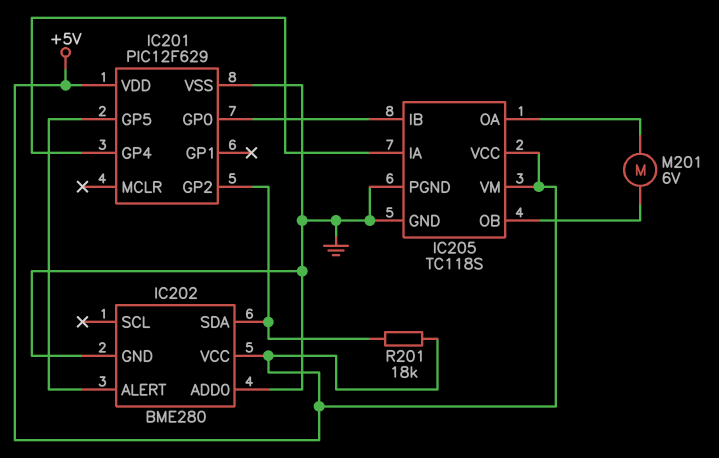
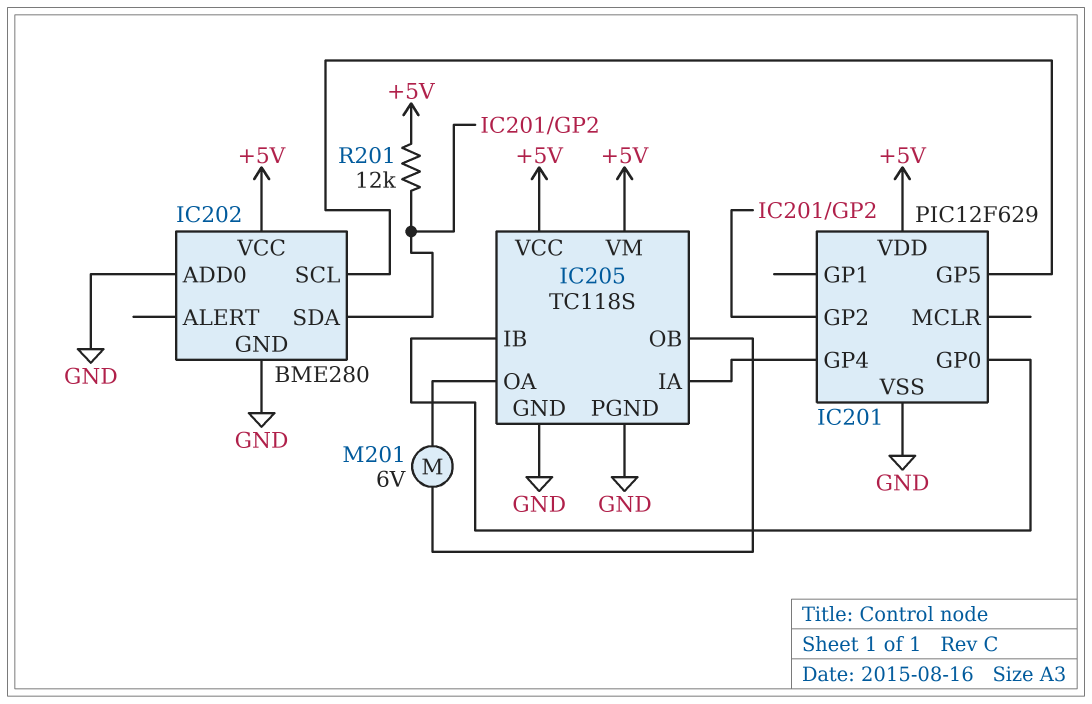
IC202 pin ALERT: IC201/GP5 -> none
IC202 pin SCL: none -> IC201/GP5
R201: 18k (+5V, IC201/GP2) -> 12k (+5V, IC201/GP2)

